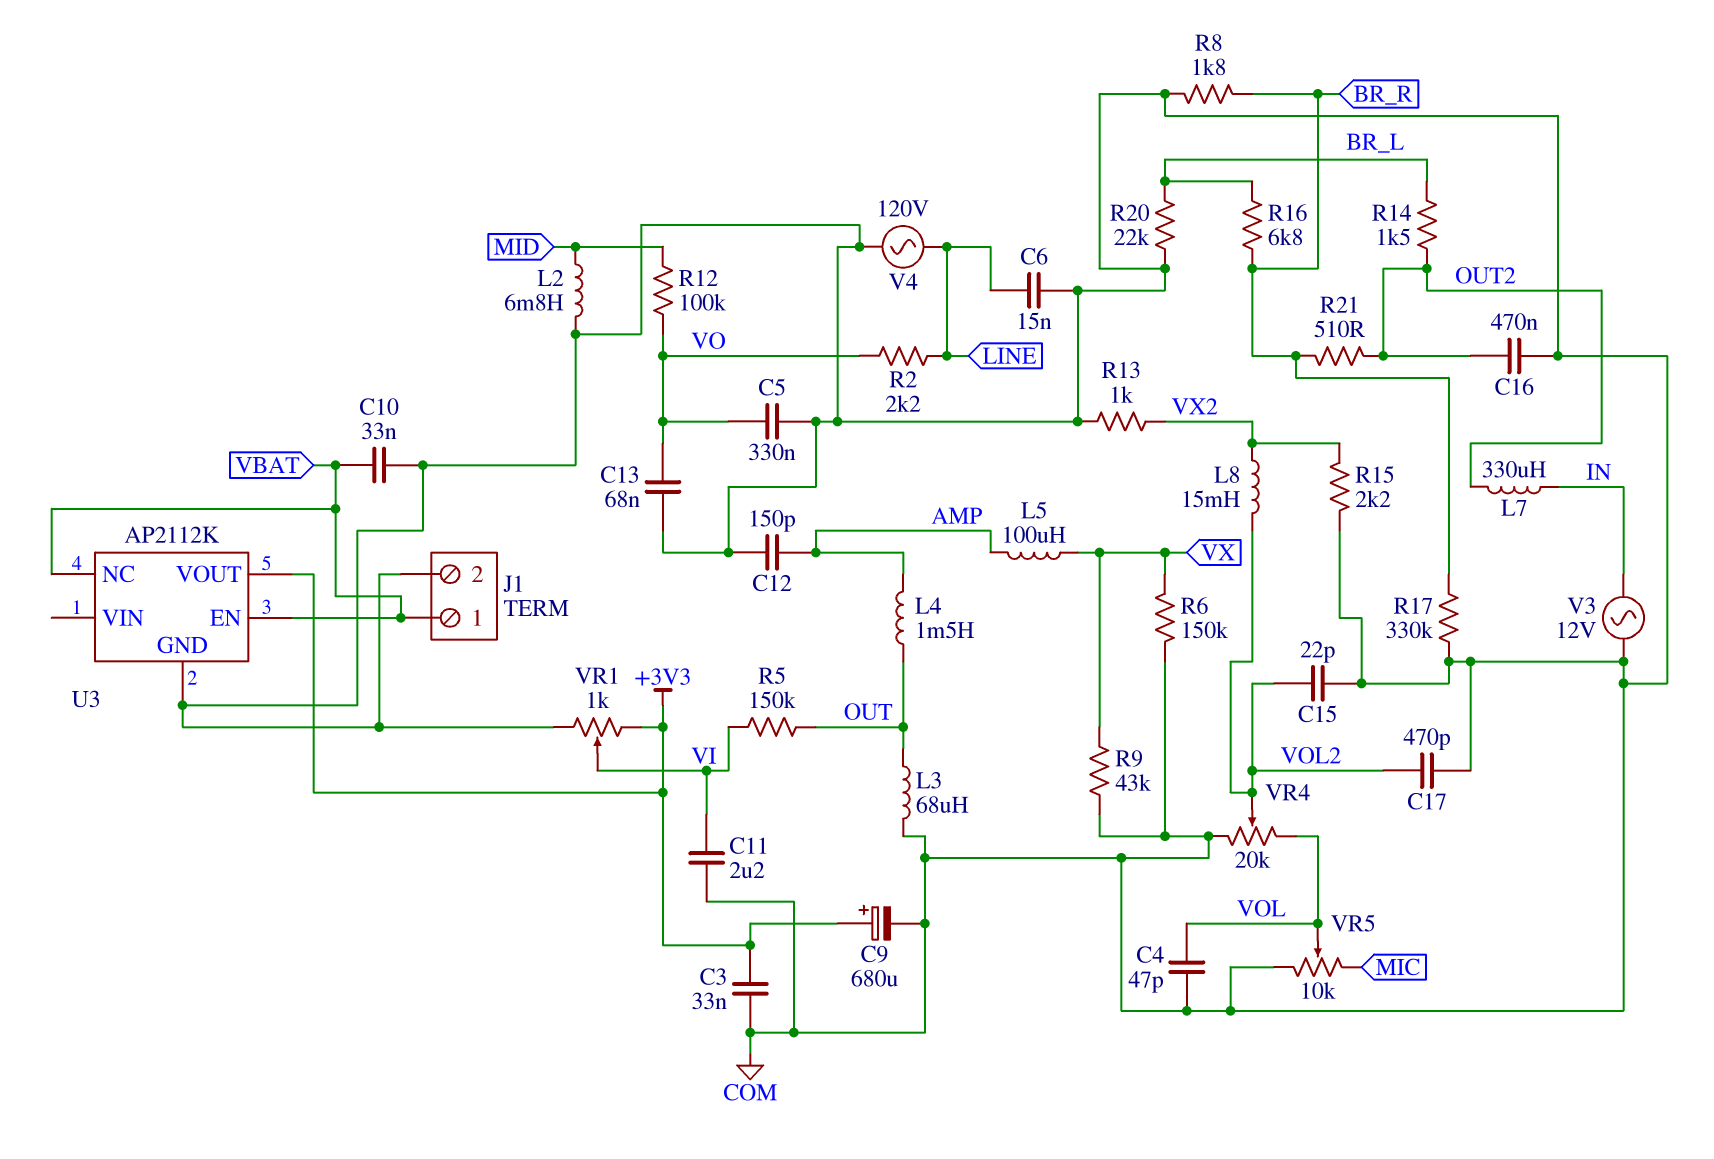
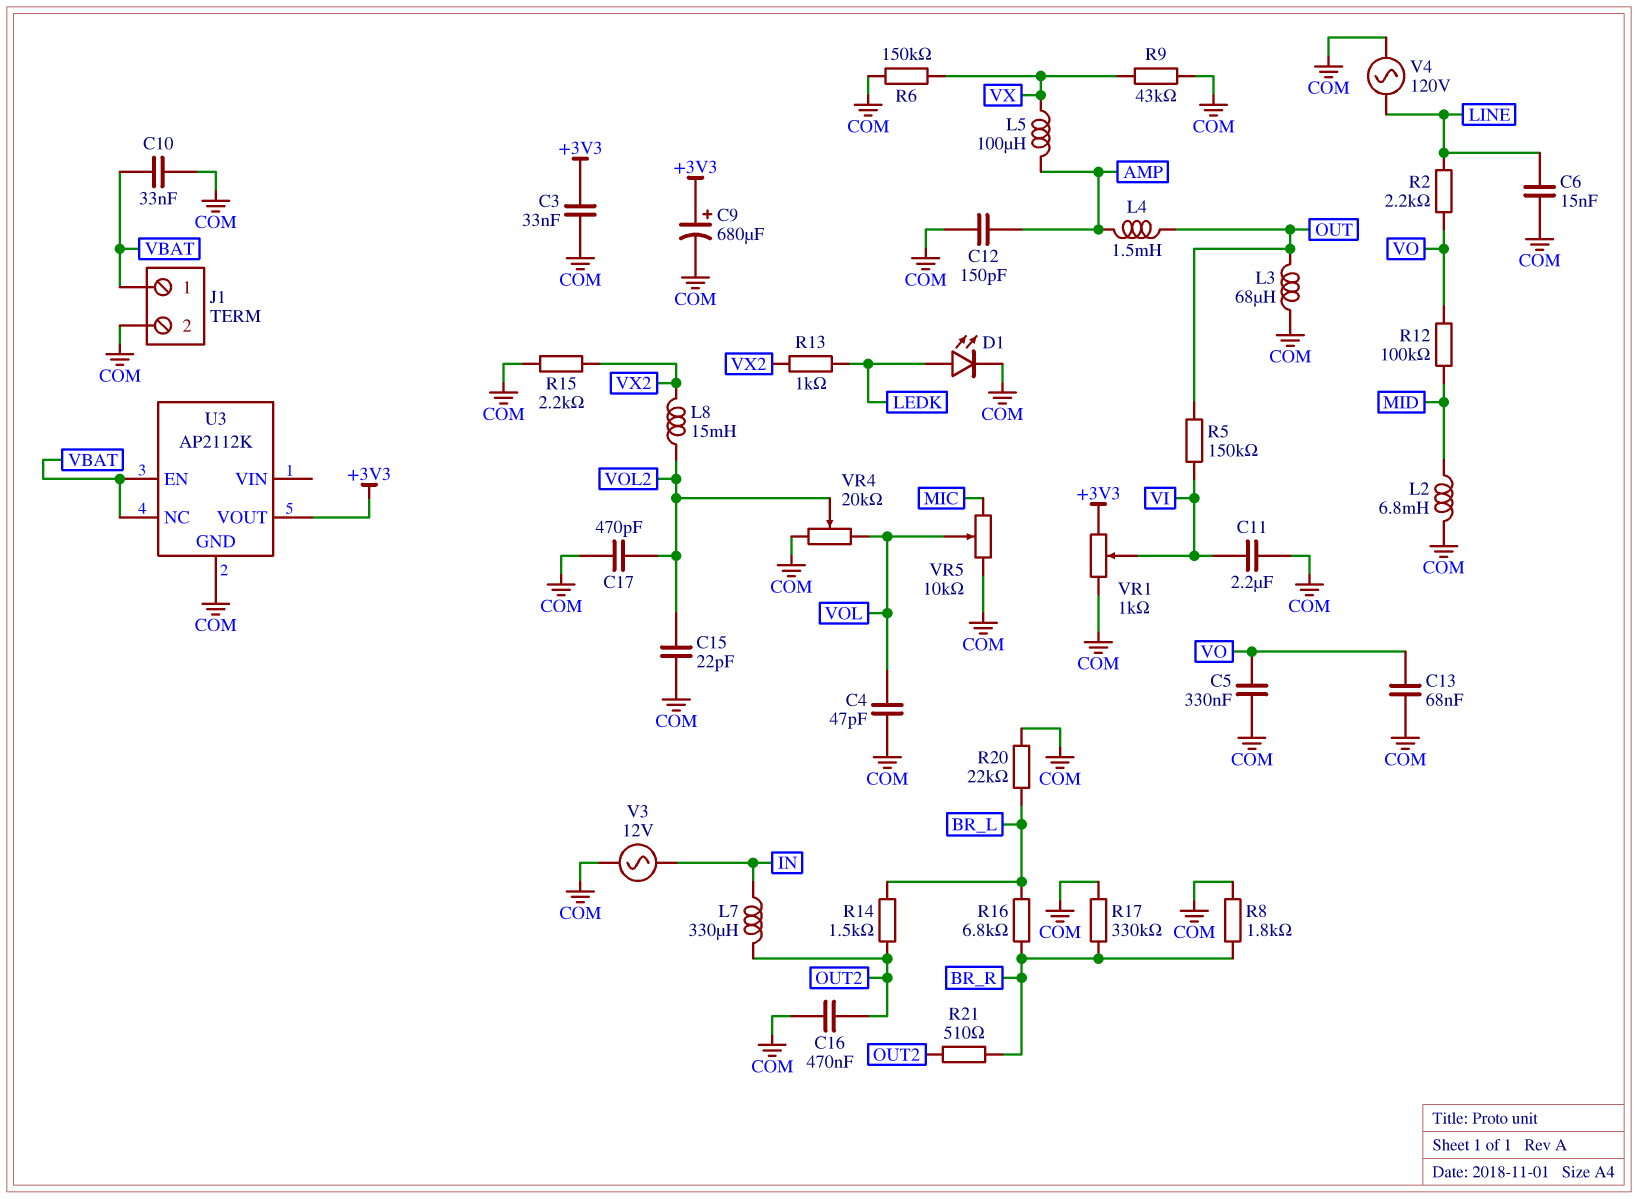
D1: none -> LED (A LEDK, K COM)
R13: 1k (COM, VX2) -> 1k (LEDK, VX2)

